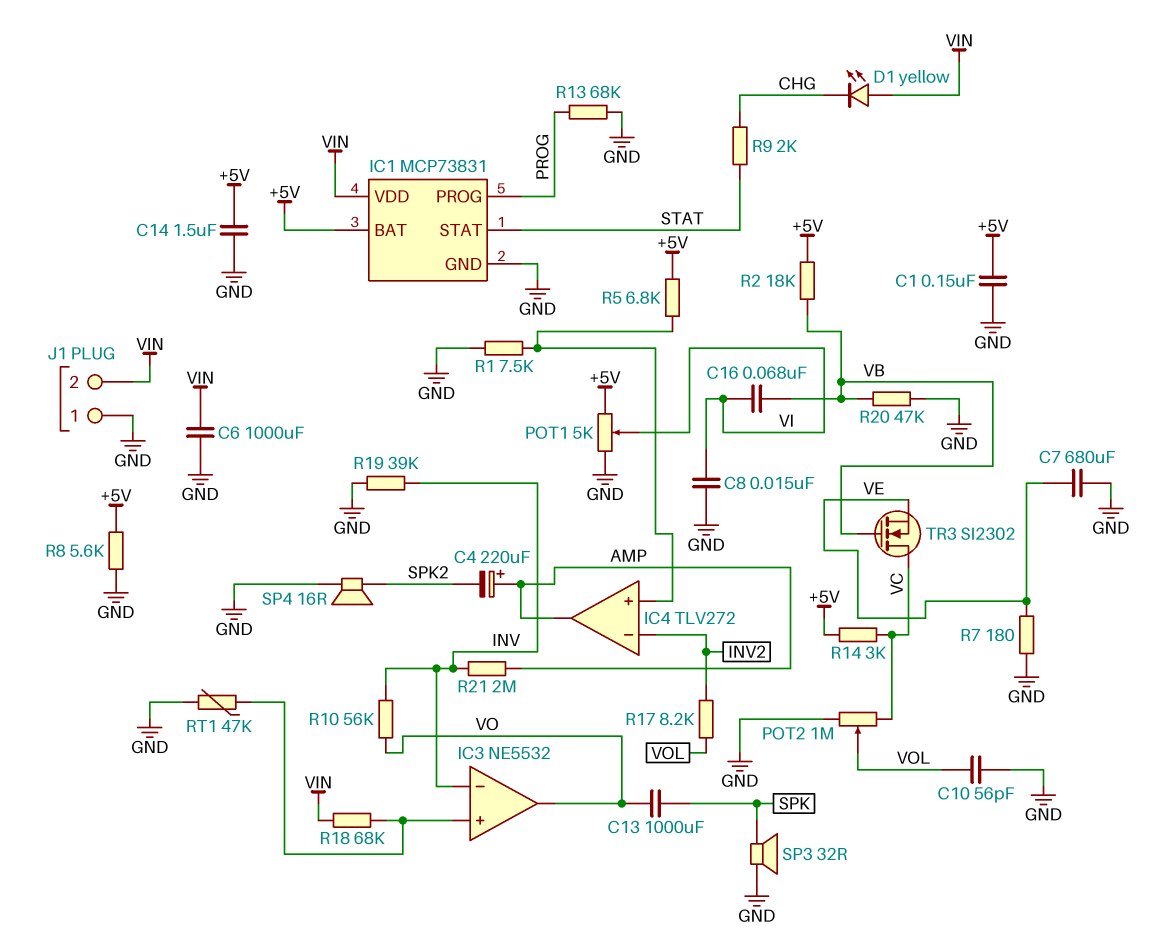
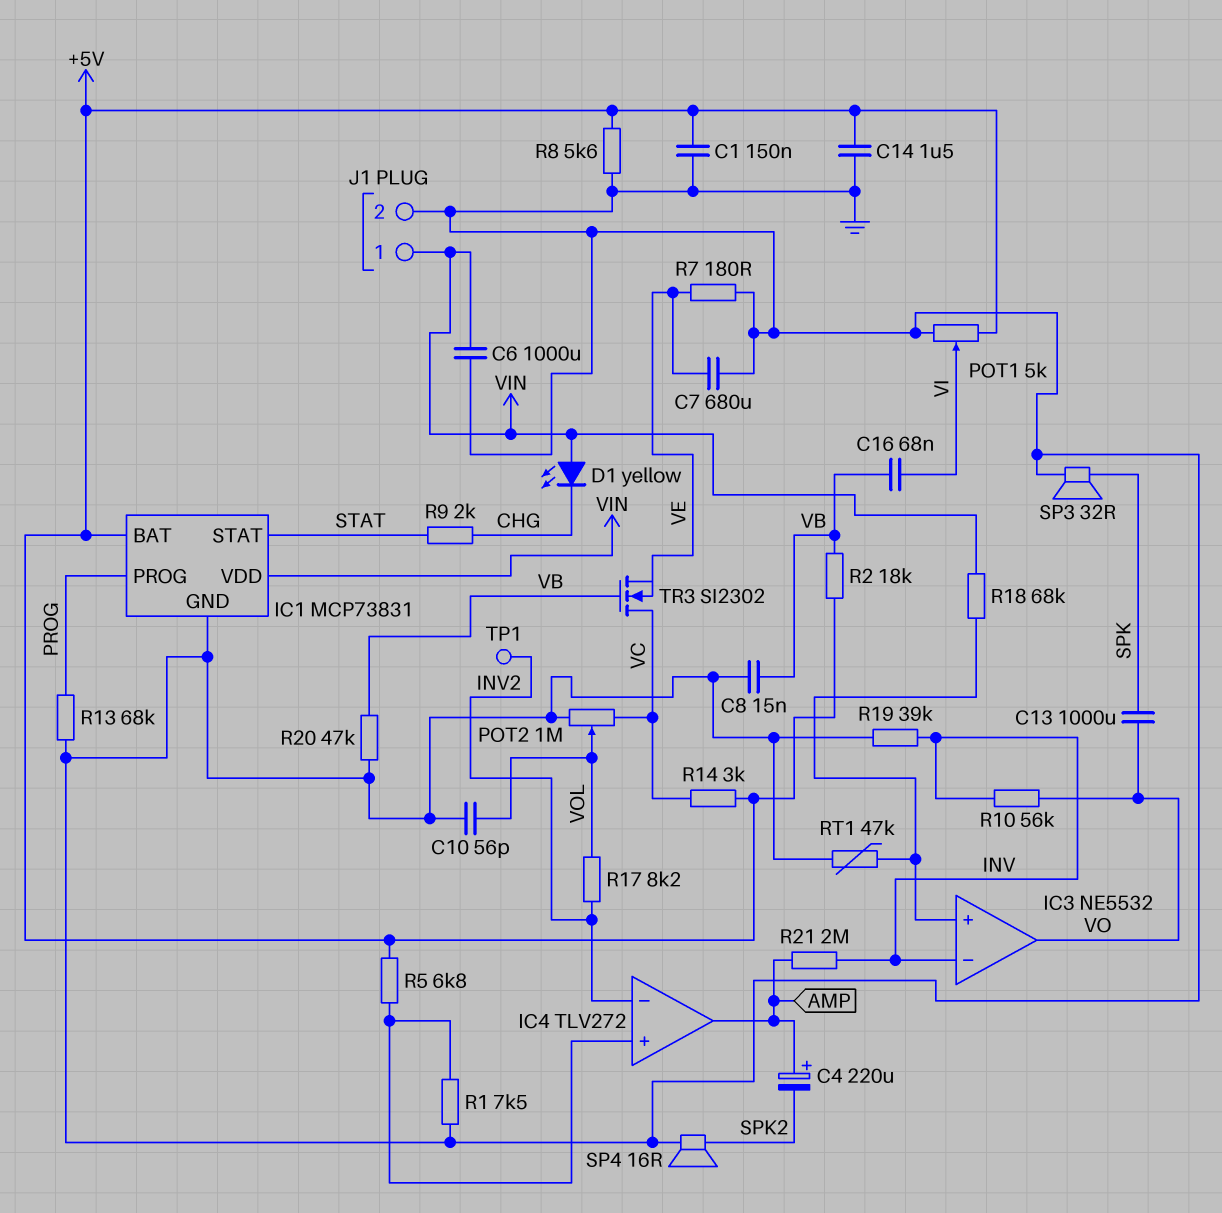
C8: 15nF (GND, VI) -> 15nF (GND, VB)
J1 pin 1: GND -> VIN
J1 pin 2: VIN -> GND
TP1: none -> test point (INV2)

